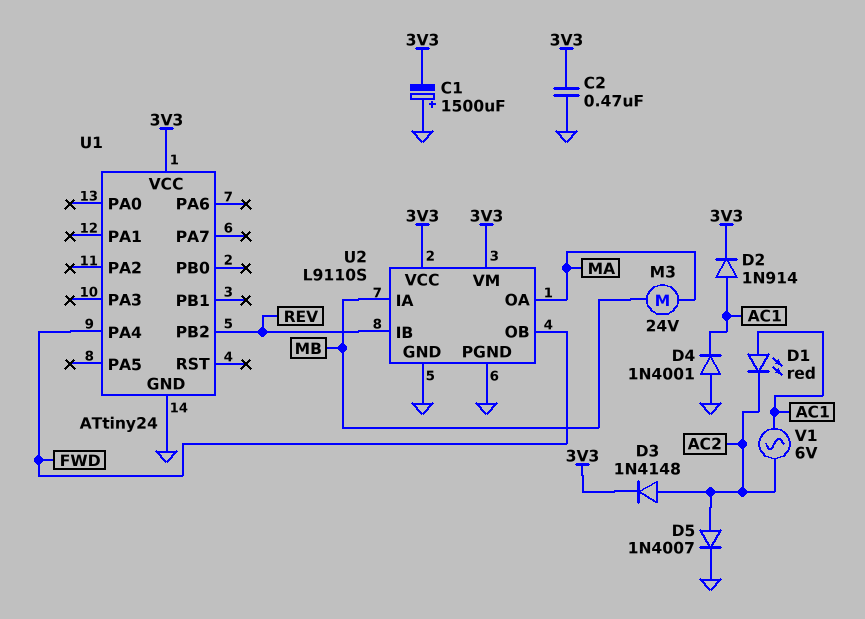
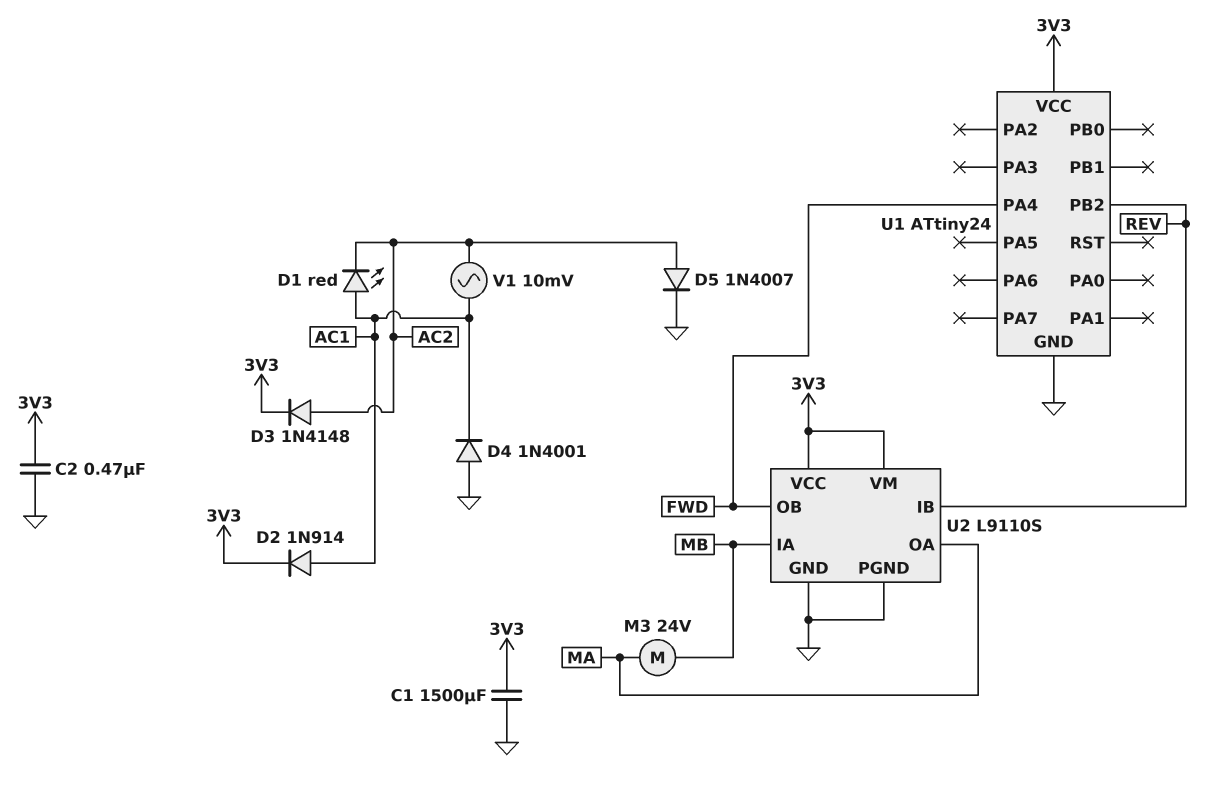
C1: 1500uF (plus GND, minus 3V3) -> 1500uF (3V3, GND)
V1: AC 6V (AC1, AC2) -> AC 10mV (AC1, AC2)

